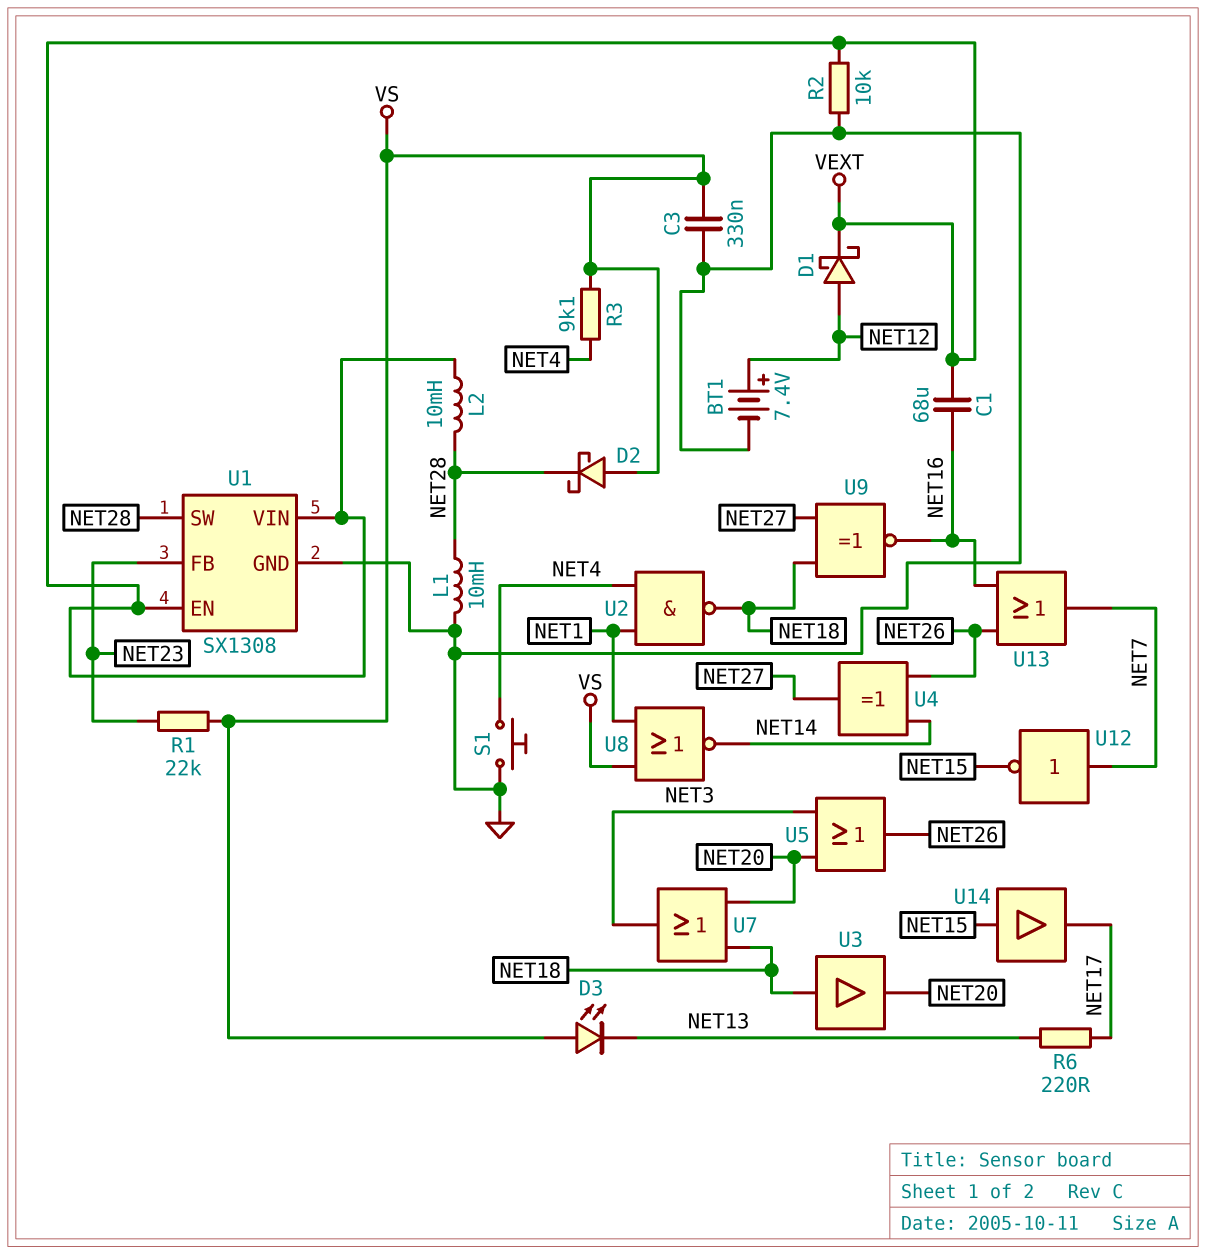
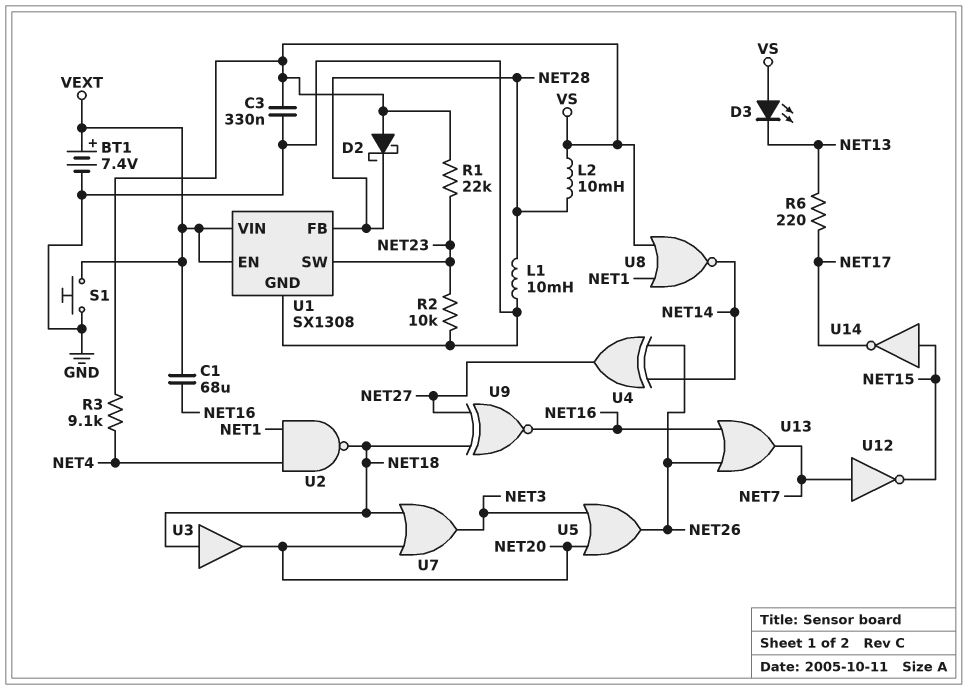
BT1: 7.4V (plus NET12, minus GND) -> 7.4V (plus VEXT, minus GND)
D1: schottky (A NET12, K VEXT) -> none
L2: 10mH (NET28, VEXT) -> 10mH (NET28, VS)
R2: 10k (GND, VEXT) -> 10k (GND, NET23)
S1: button (GND, NET4) -> button (GND, VEXT)
U1 pin FB: NET23 -> NET28
U1 pin SW: NET28 -> NET23
U14: buffer (in NET15, out NET17) -> NOT (in NET15, out NET17)

